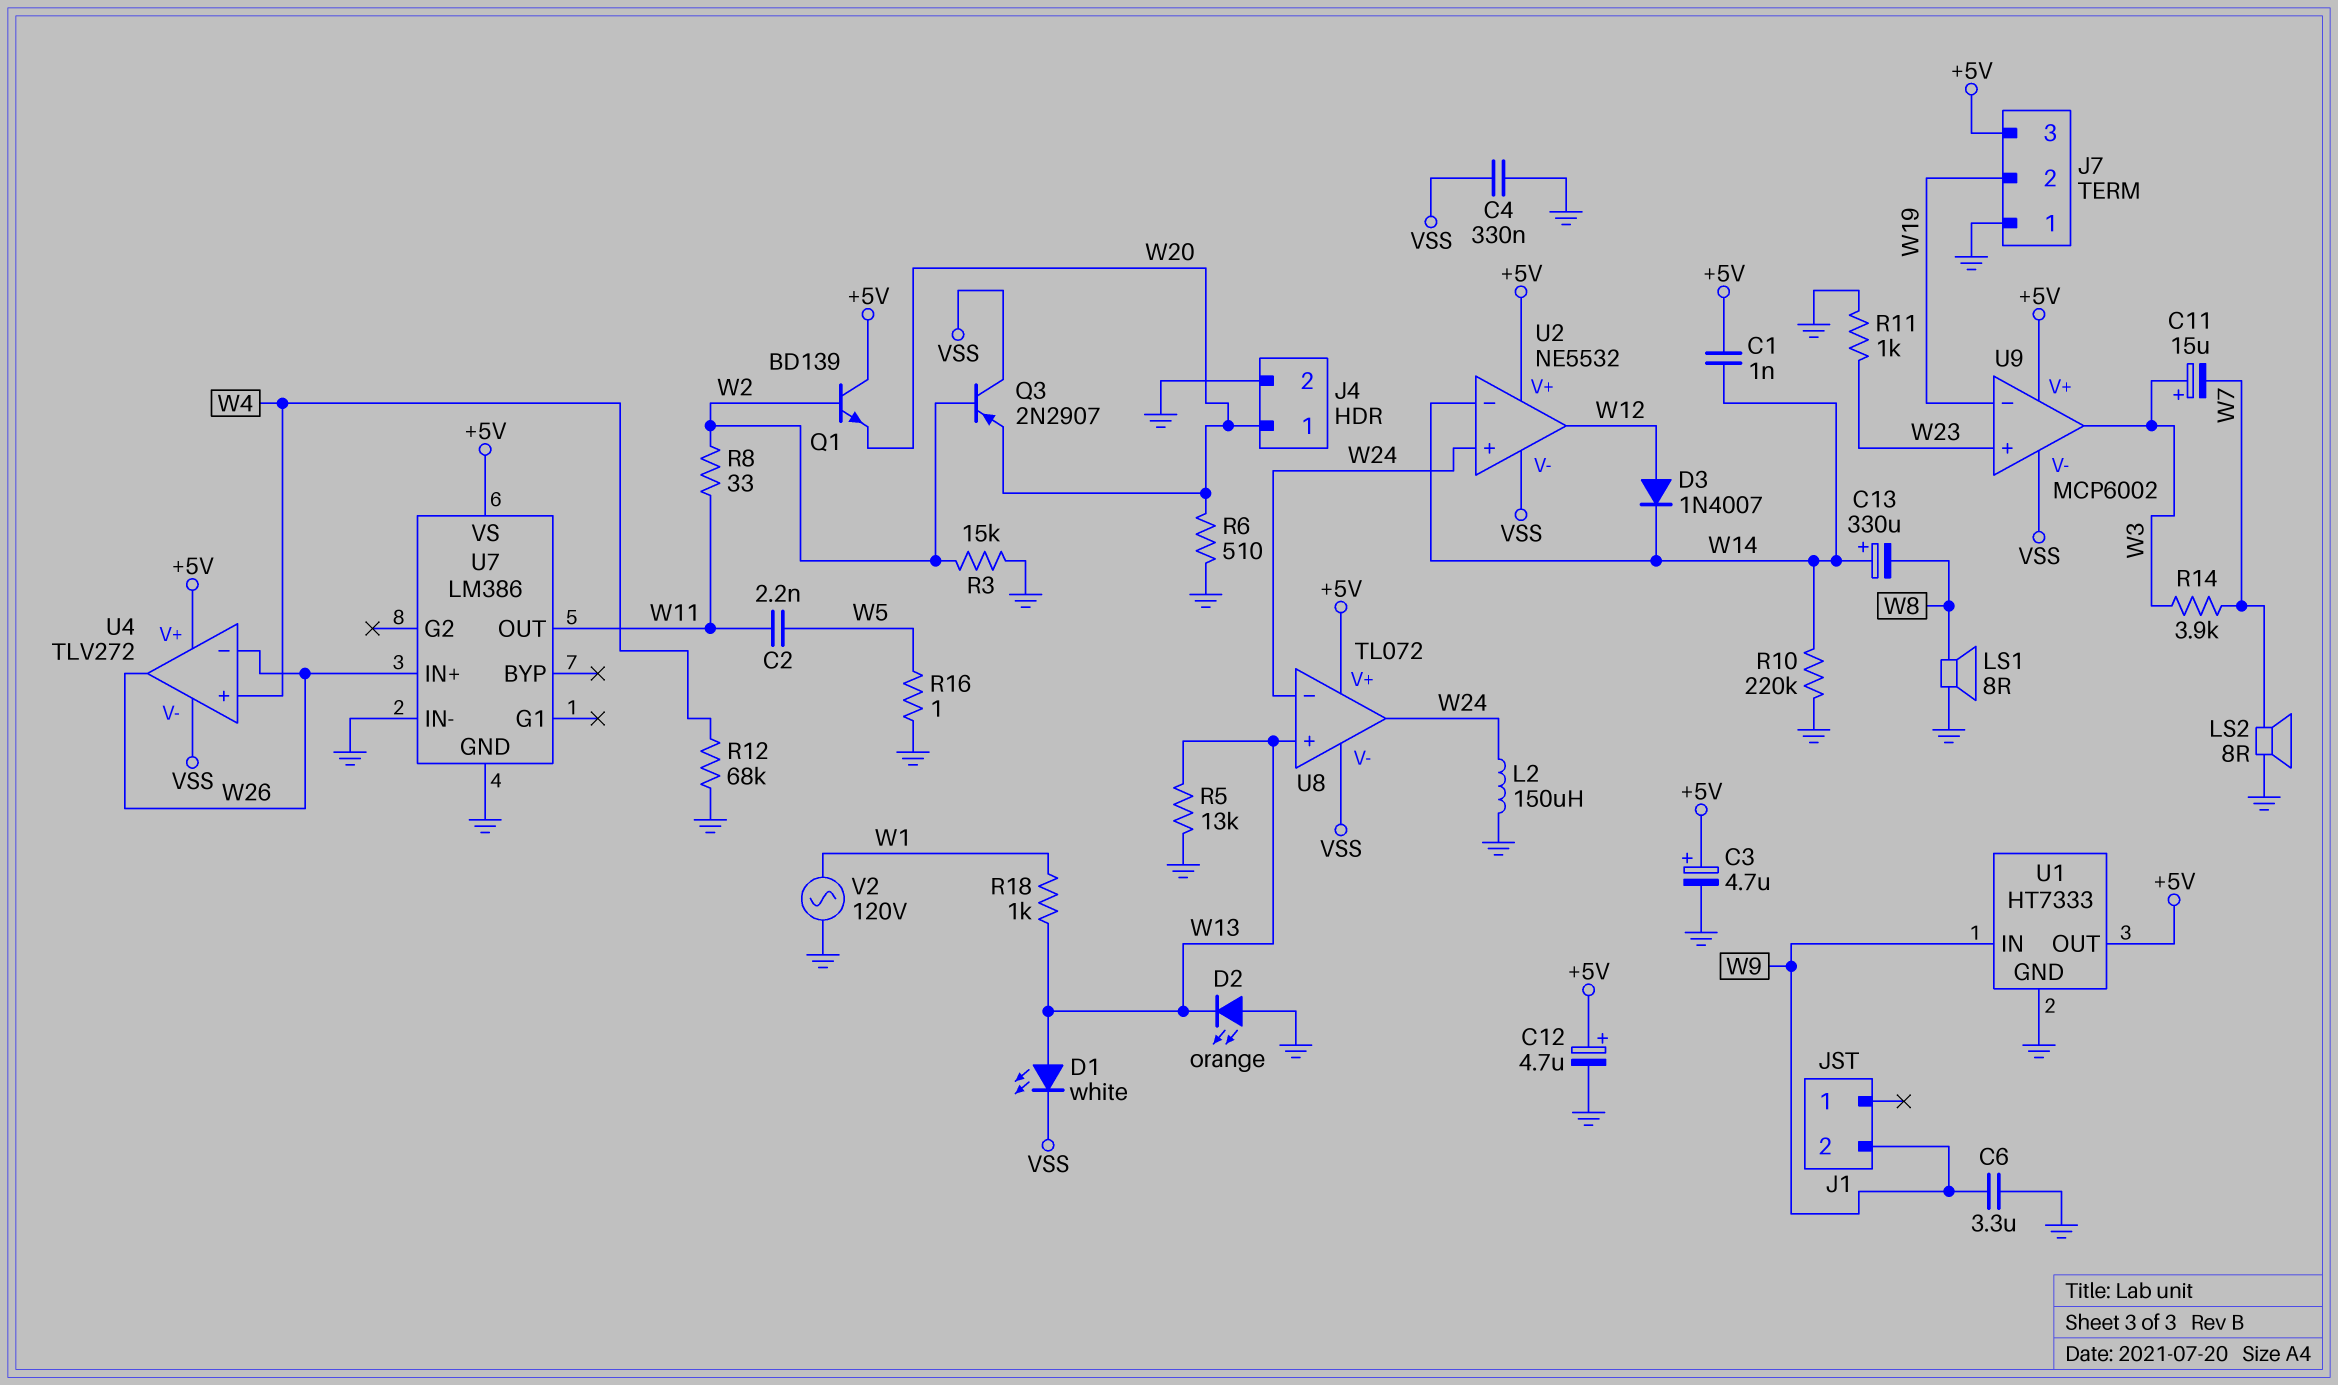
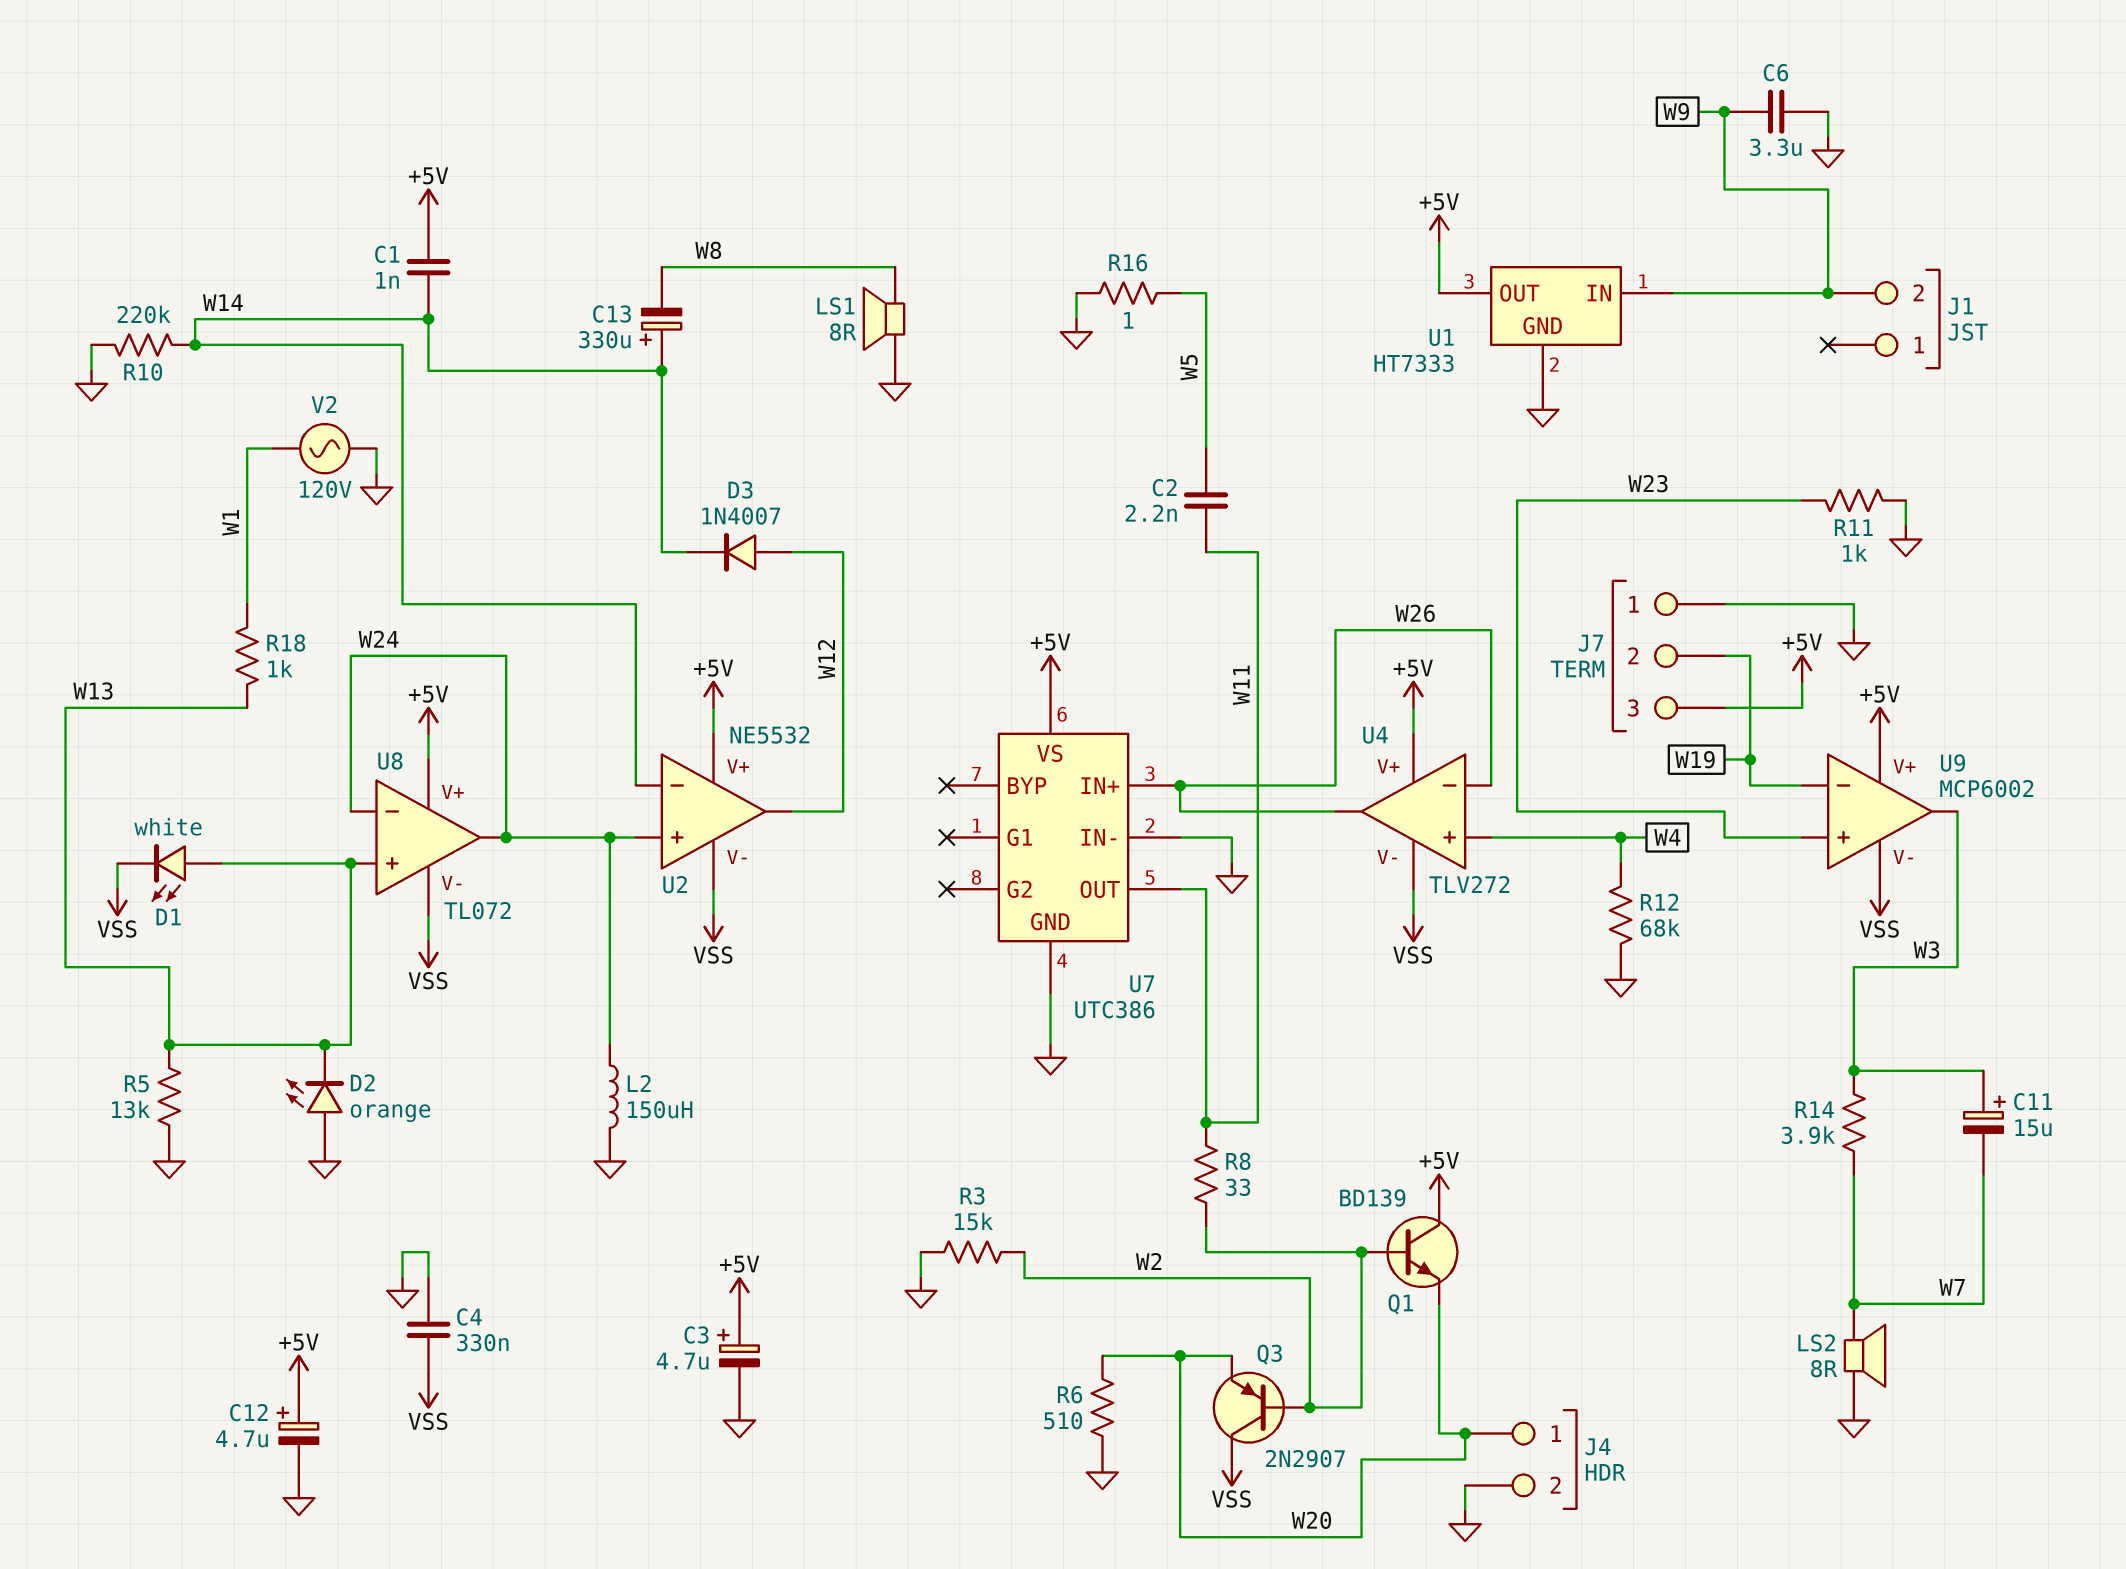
U7: LM386 -> UTC386

